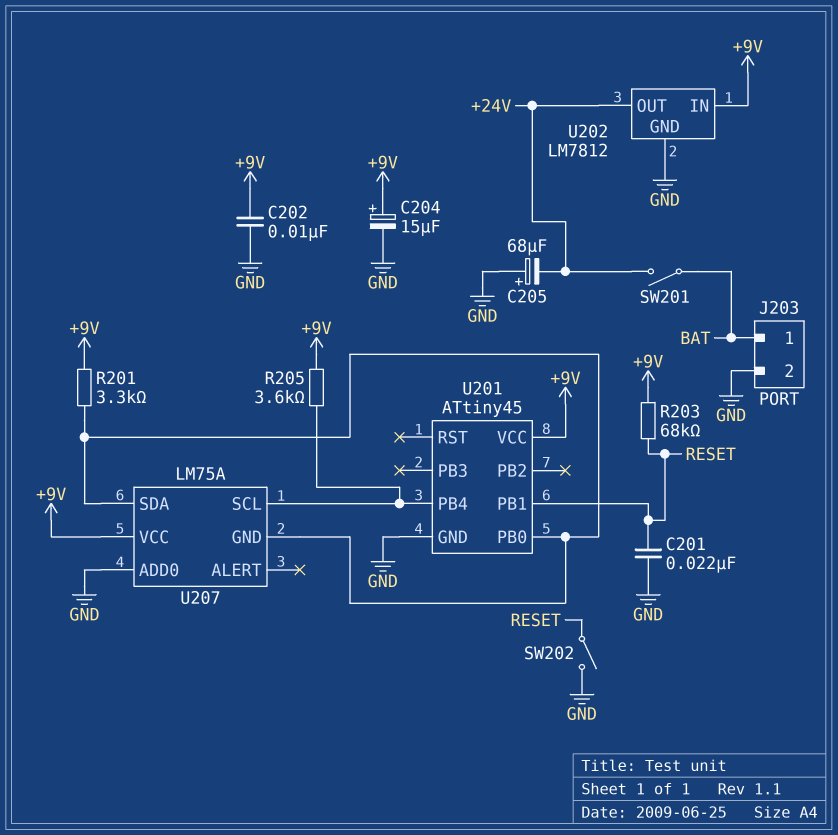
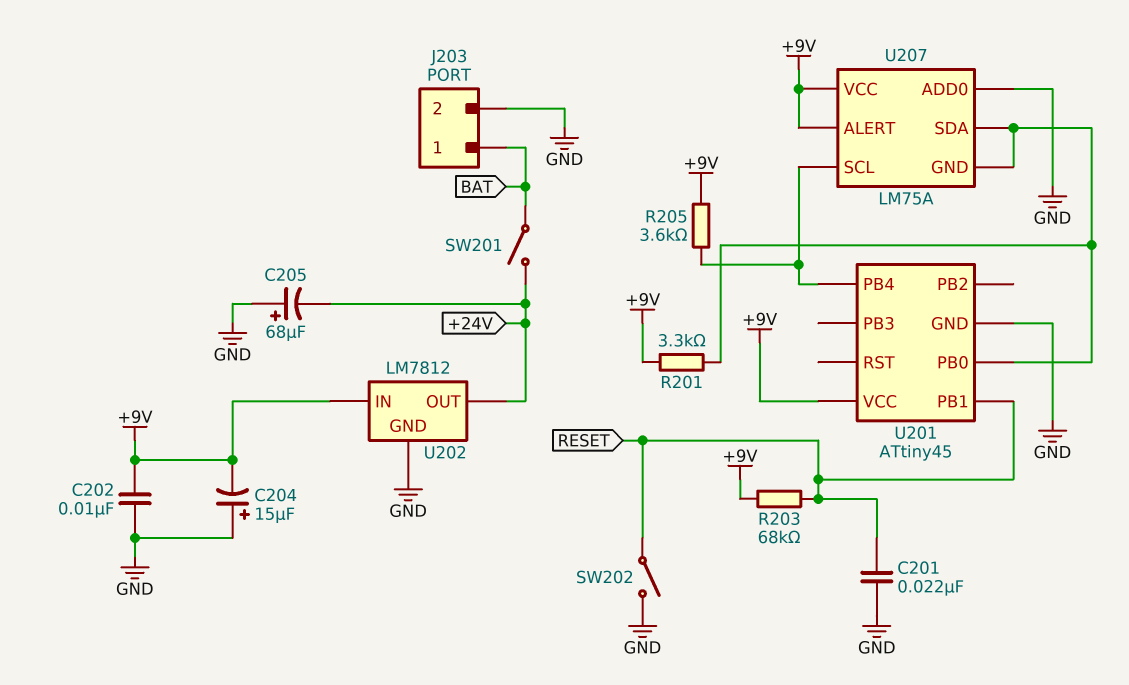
C204: 15uF (plus +9V, minus GND) -> 15uF (plus GND, minus +9V)
U207 pin ALERT: none -> +9V

